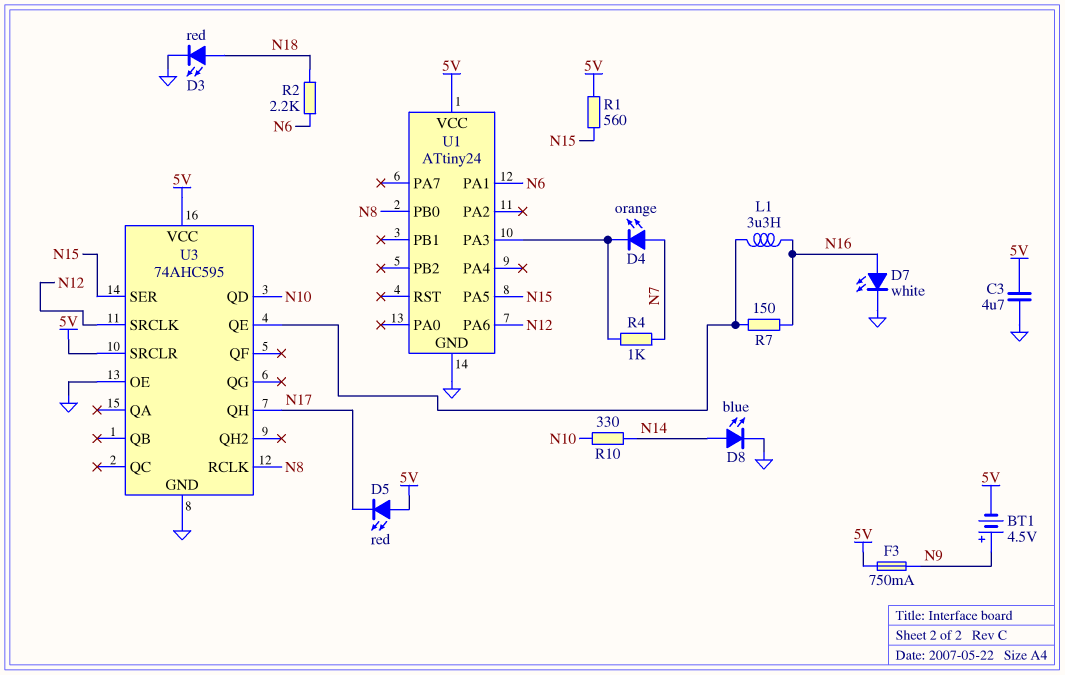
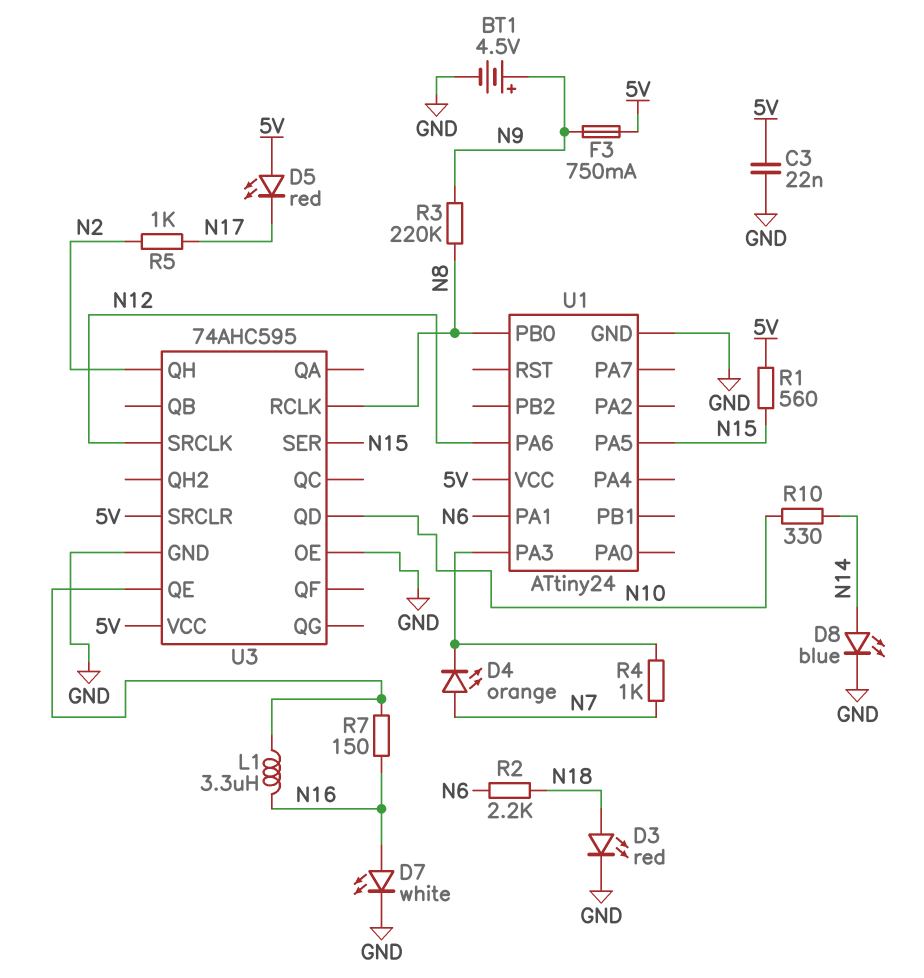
BT1: 4.5V (plus N9, minus 5V) -> 4.5V (plus N9, minus GND)
C3: 4.7uF (5V, GND) -> 22nF (5V, GND)
R3: none -> 220k (N8, N9)
R5: none -> 1k (N2, N17)
U3 pin QH: N17 -> N2

